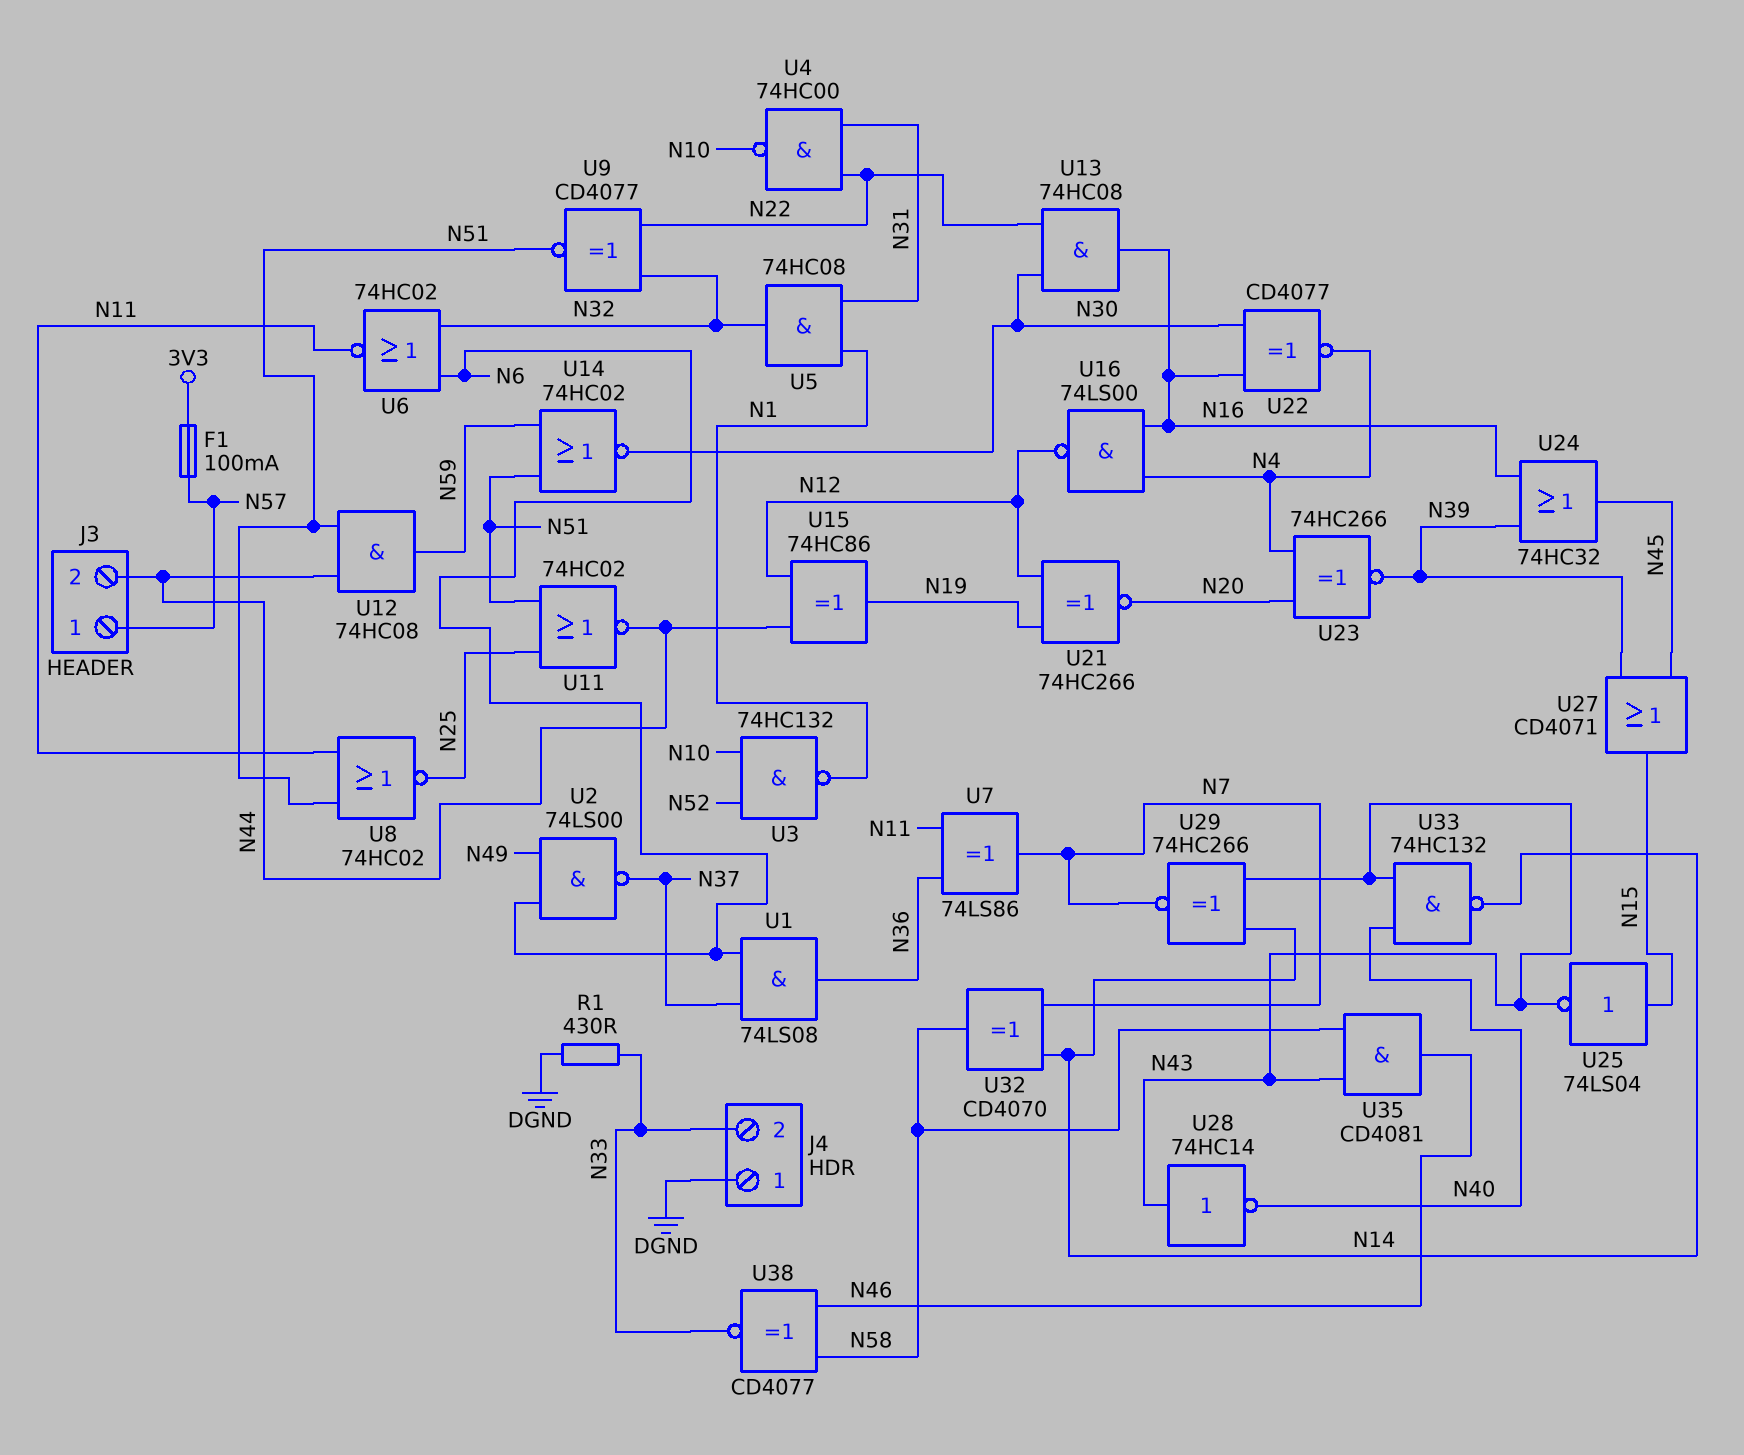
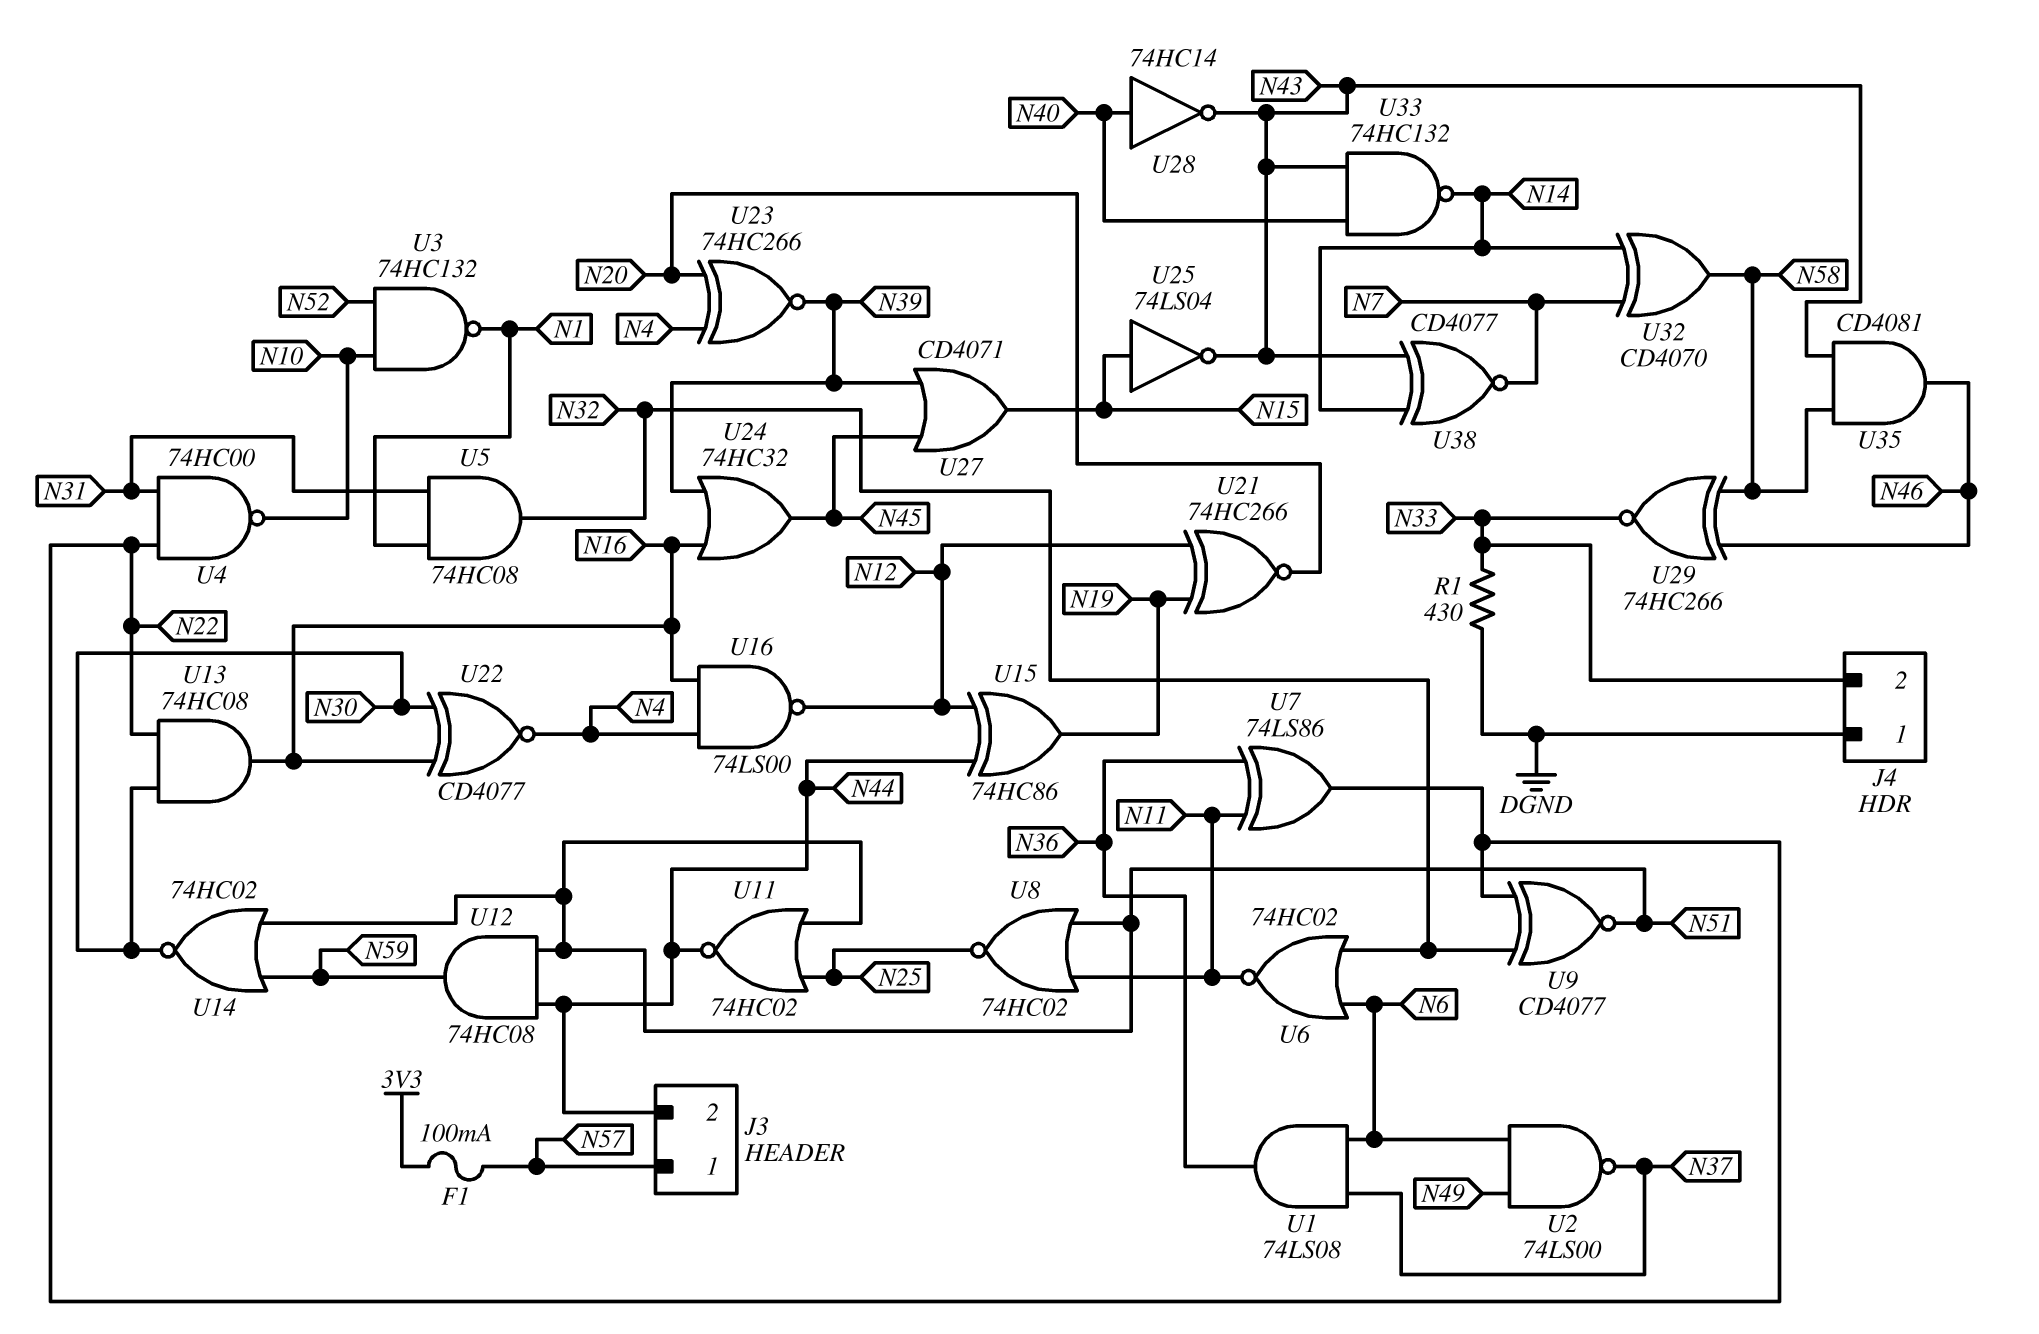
U7: XOR 74LS86 (in N11, in N36, out N7) -> XOR 74LS86 (in N11, in N36, out N22)
U28: NOT 74HC14 (in N43, out N40) -> NOT 74HC14 (in N40, out N43)
U29: XNOR 74HC266 (in N14, in N43, out N7) -> XNOR 74HC266 (in N46, in N58, out N33)
U38: XNOR CD4077 (in N46, in N58, out N33) -> XNOR CD4077 (in N14, in N43, out N7)

